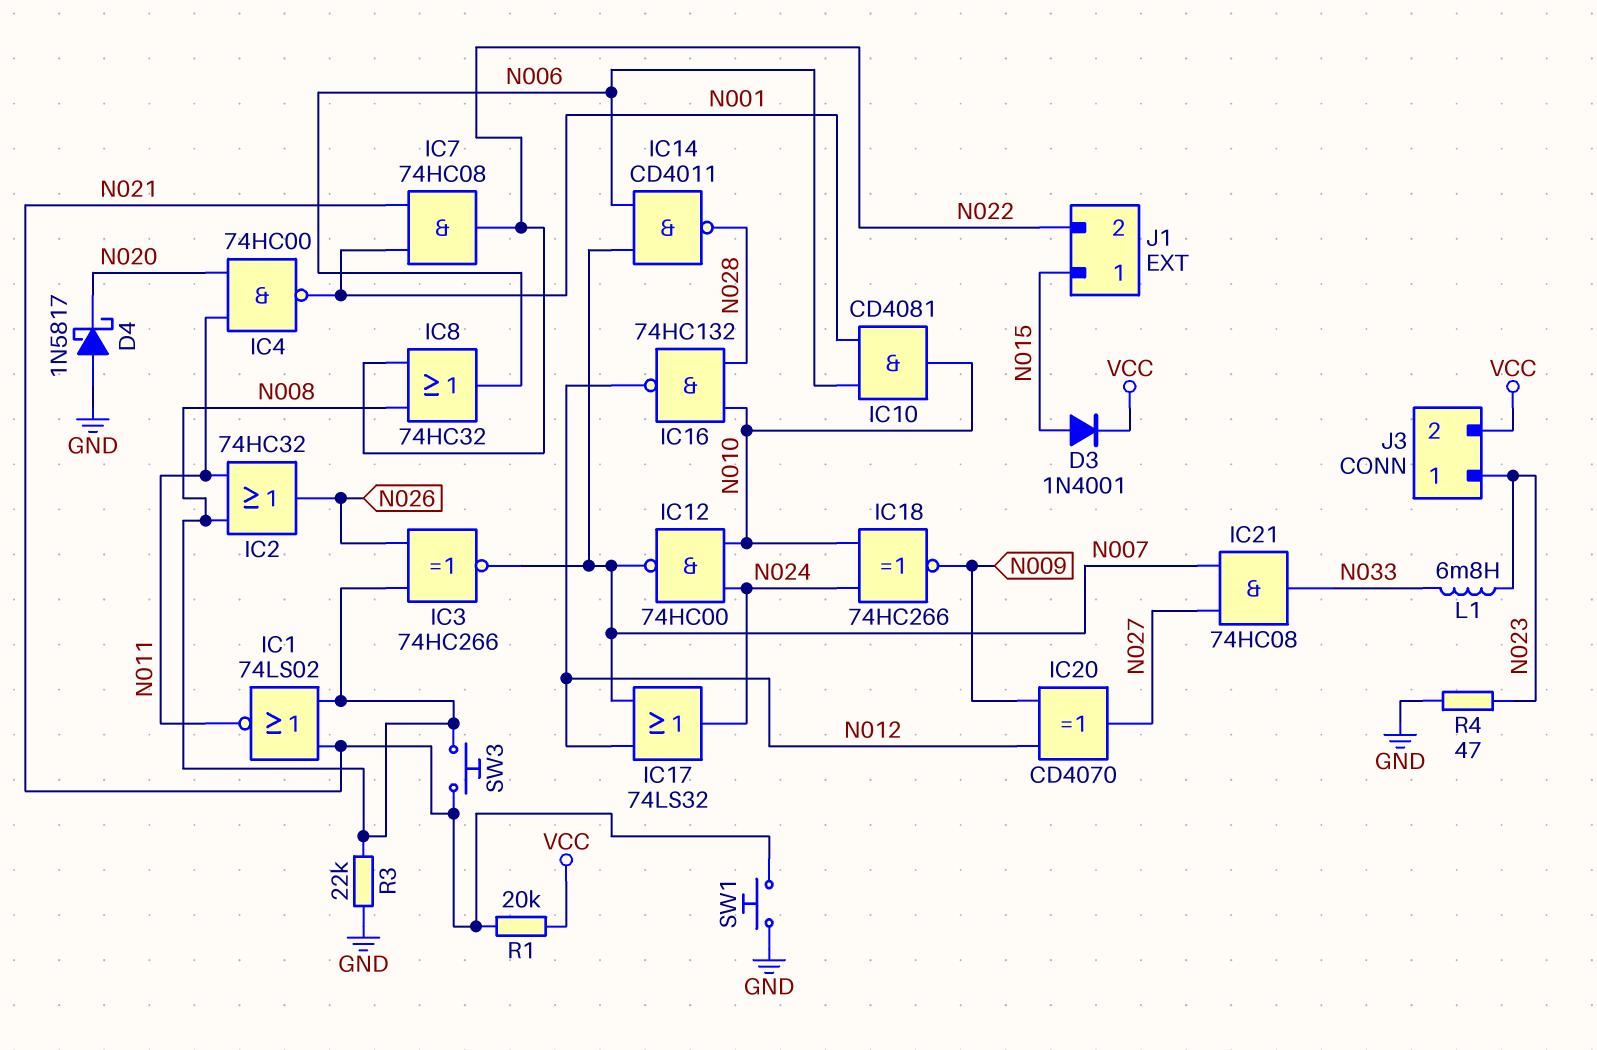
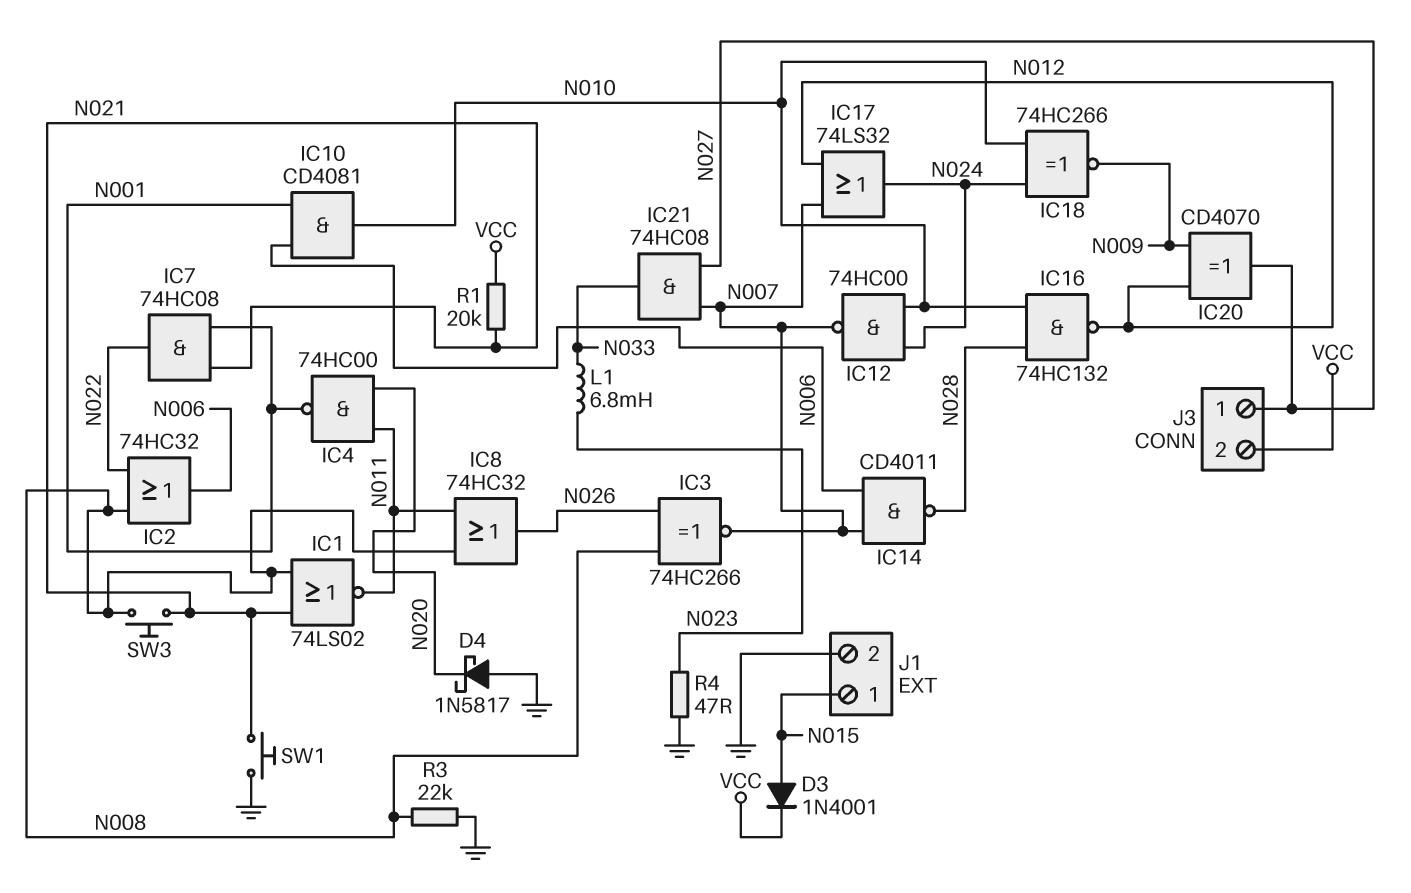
IC2: OR 74HC32 (in N008, in N011, out N026) -> OR 74HC32 (in N008, in N022, out N006)
IC8: OR 74HC32 (in N008, in N022, out N006) -> OR 74HC32 (in N008, in N011, out N026)
J1 pin 2: N022 -> GND
J3 pin 1: N023 -> N027

